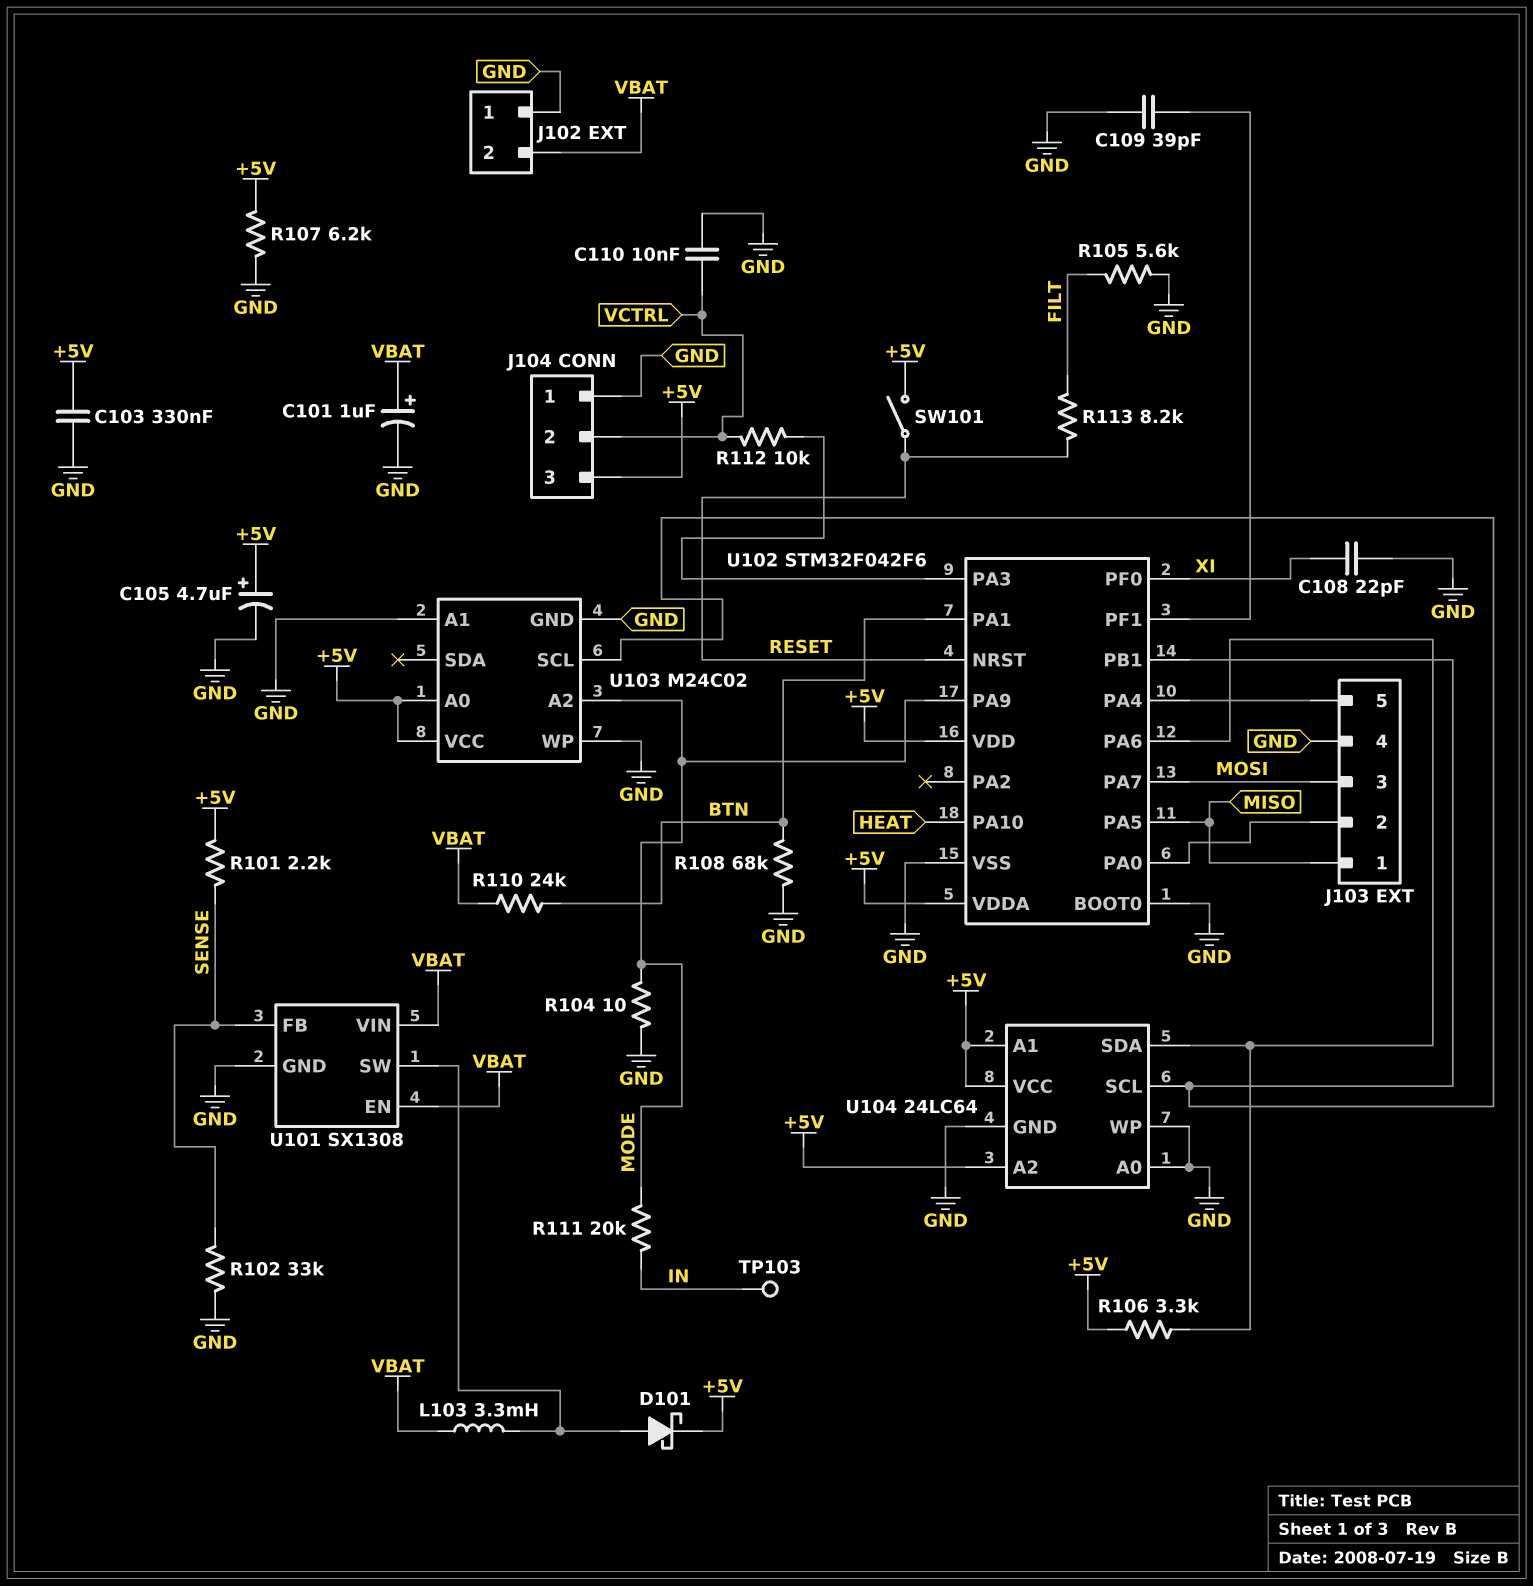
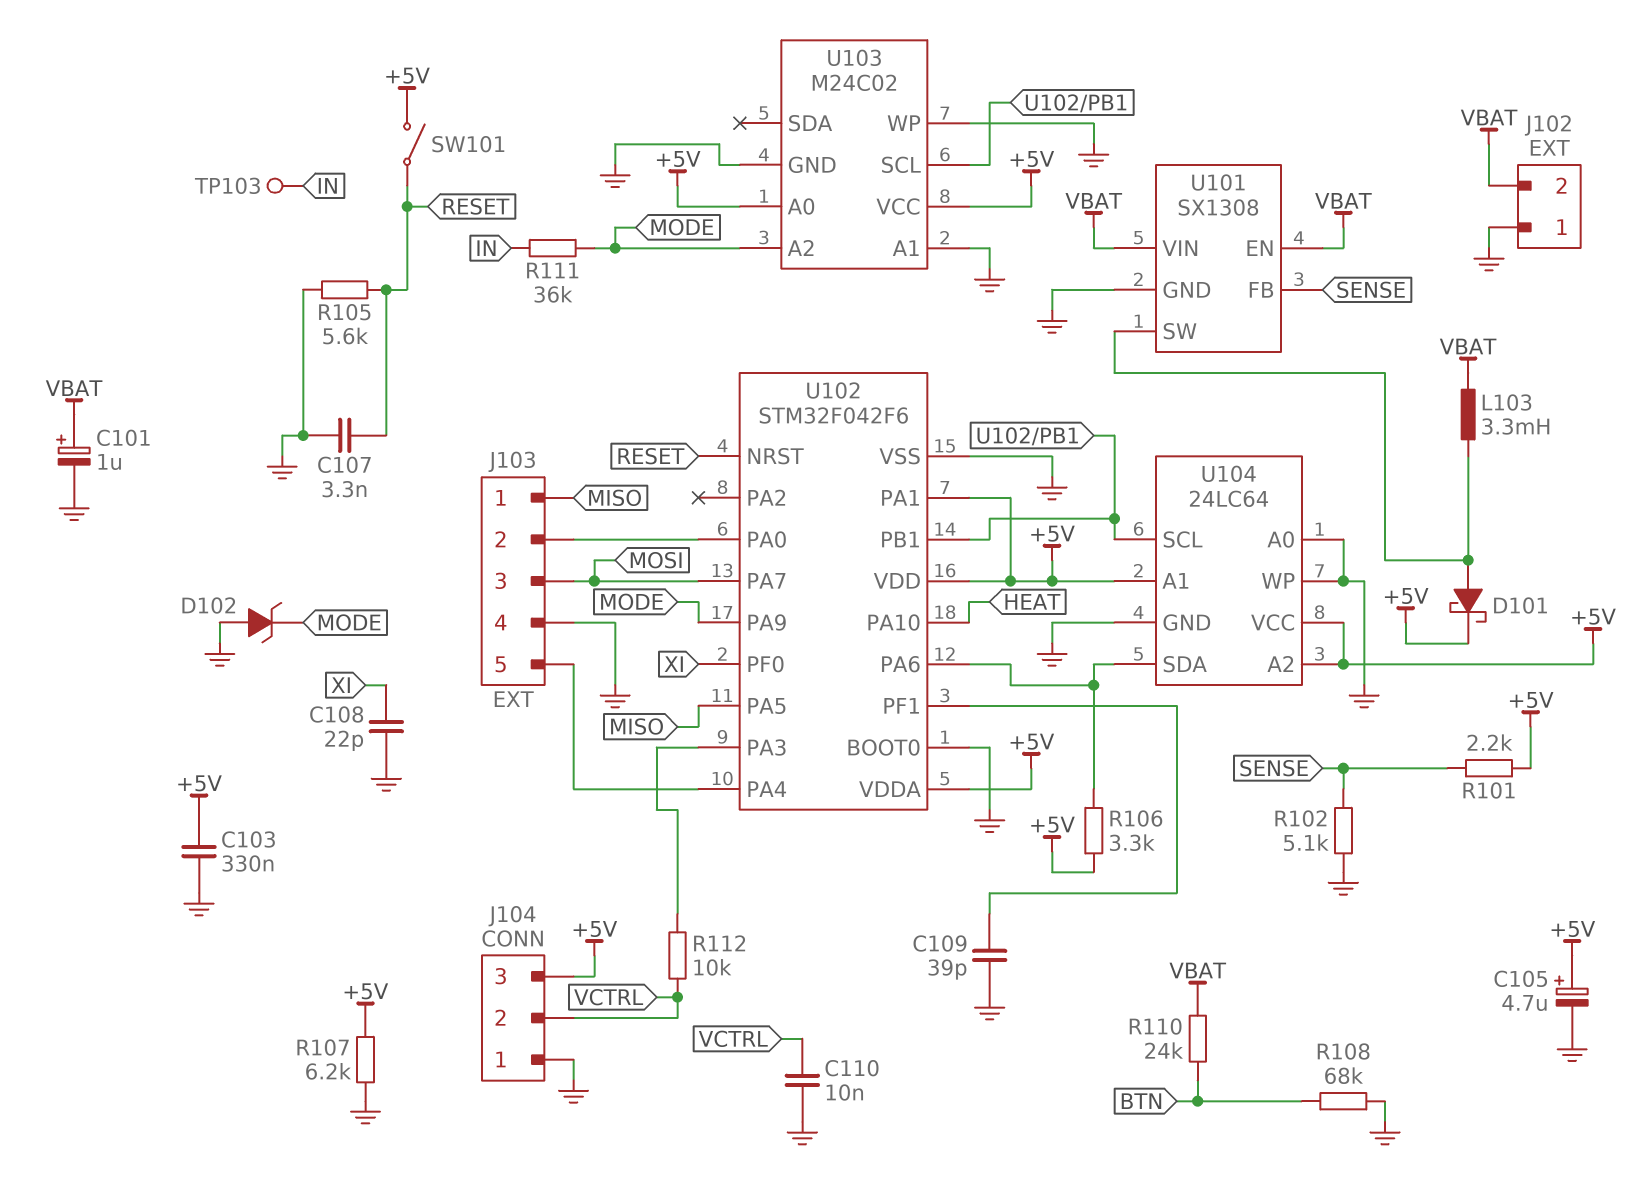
C107: none -> 3.3nF (GND, RESET)
D102: none -> zener (A GND, K MODE)
R102: 33k (GND, SENSE) -> 5.1k (GND, SENSE)
R104: 10 (GND, MODE) -> none
R105: 5.6k (FILT, GND) -> 5.6k (GND, RESET)
R111: 20k (IN, MODE) -> 36k (IN, MODE)
R113: 8.2k (FILT, RESET) -> none
U102 pin PA1: BTN -> +5V

